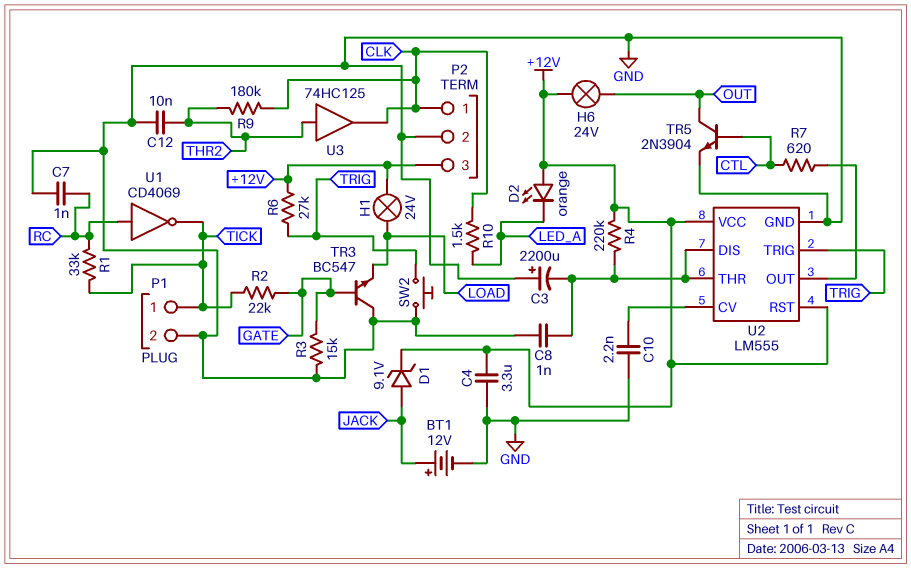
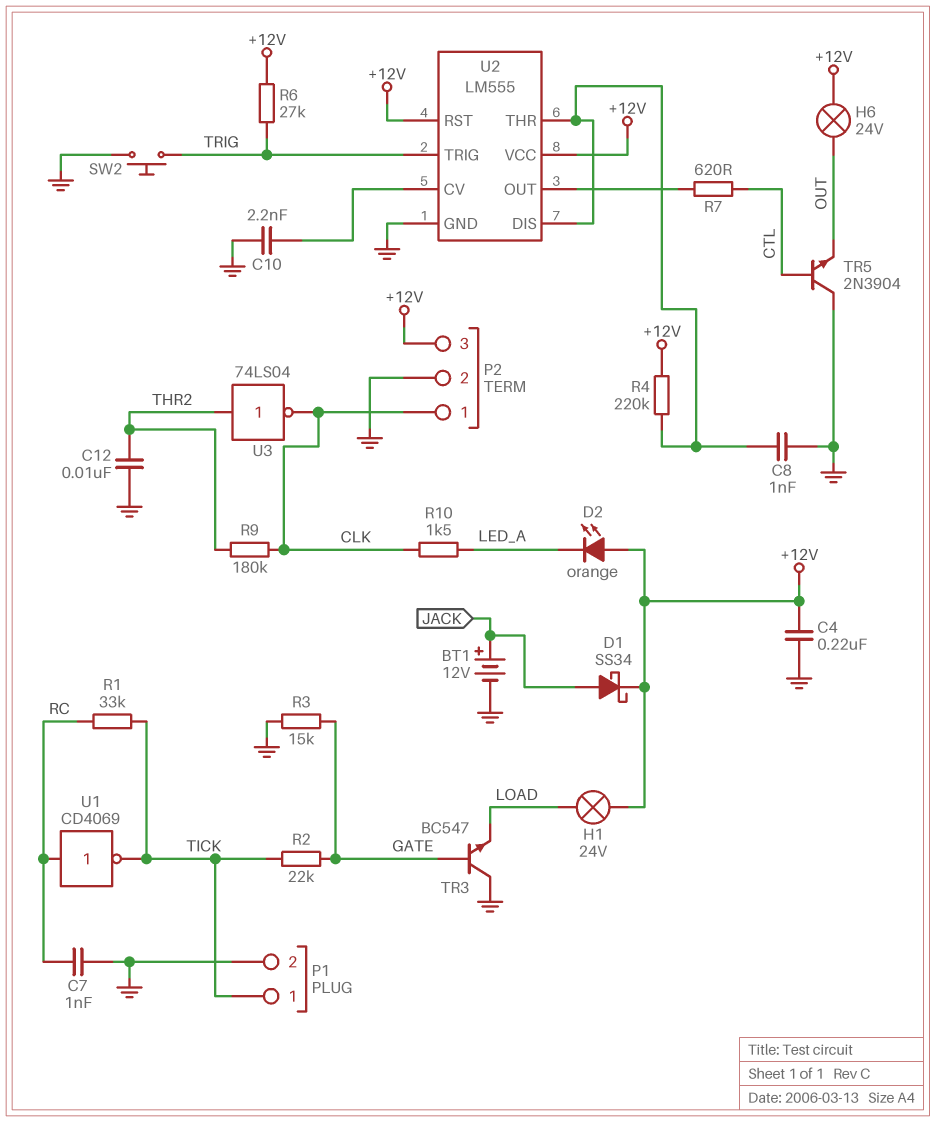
C3: 2200uF (plus GND, minus U2/DIS) -> none
C4: 3.3uF (+12V, GND) -> 220nF (+12V, GND)
D1: zener 9.1V (A JACK, K +12V) -> schottky SS34 (A JACK, K +12V)
TR5: NPN 2N3904 (B CTL, C OUT, E GND) -> NPN 2N3904 (B CTL, C GND, E OUT)
U3: buffer 74HC125 (in THR2, out CLK) -> NOT 74LS04 (in THR2, out CLK)

